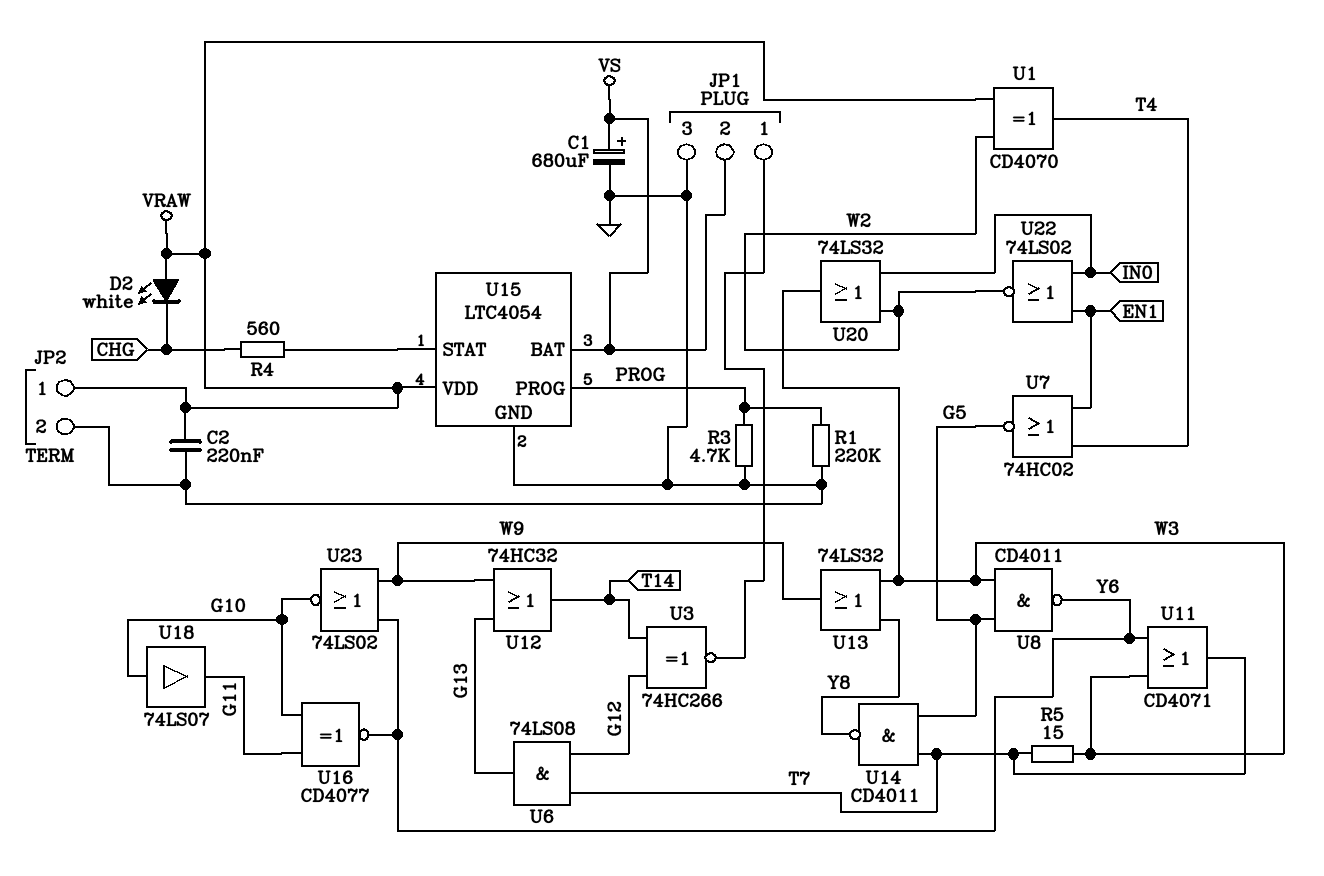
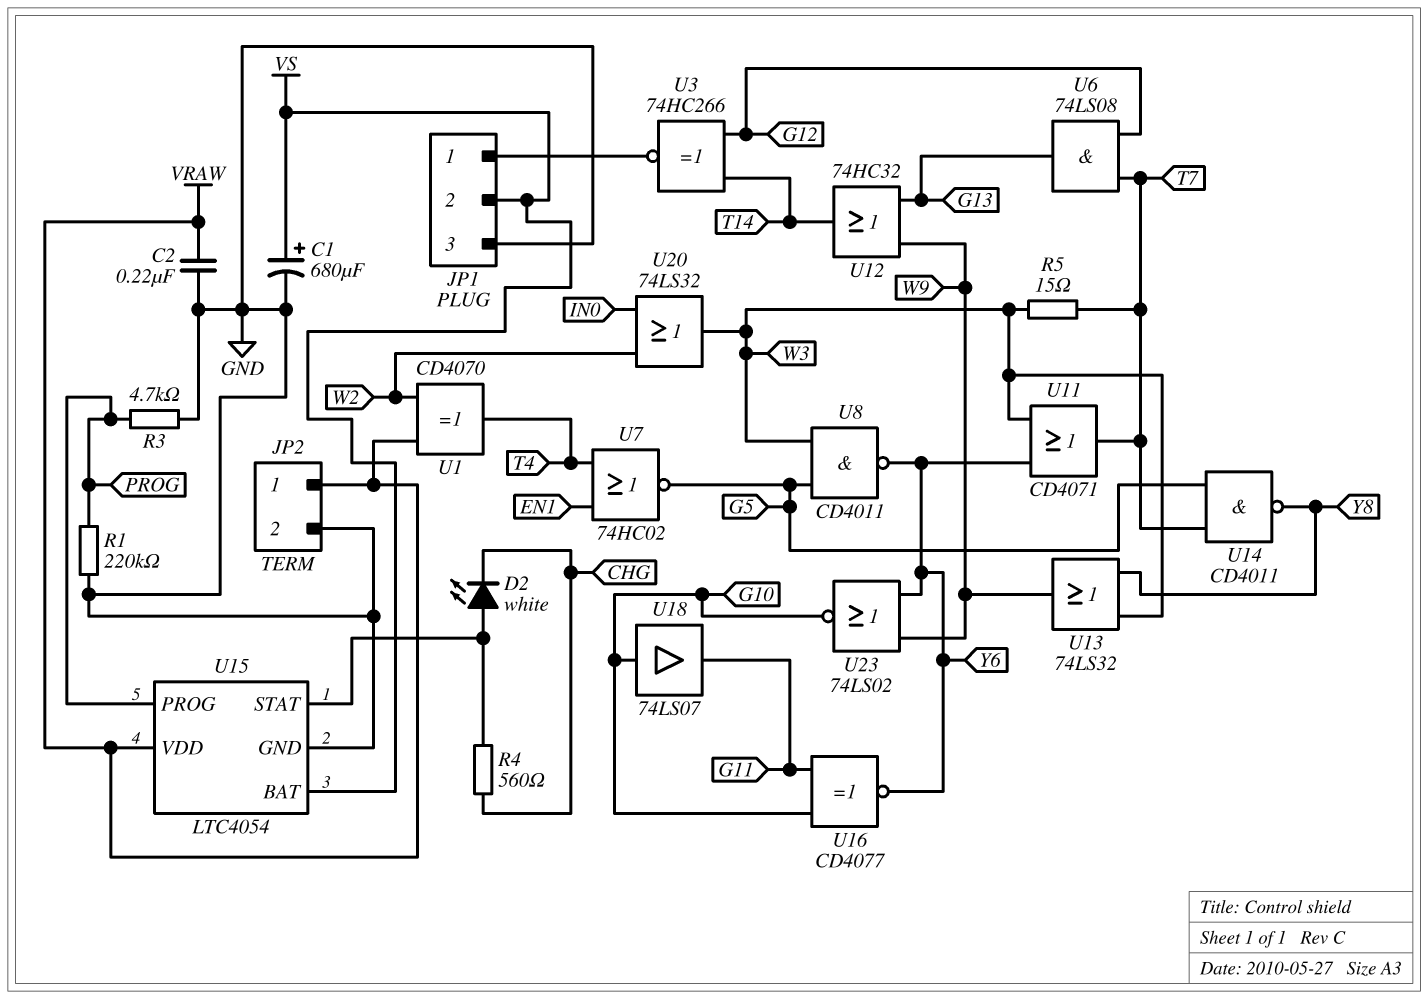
D2: LED white (A VRAW, K CHG) -> LED white (A U15/STAT, K CHG)
U22: NOR 74LS02 (in EN1, in IN0, out W2) -> none

